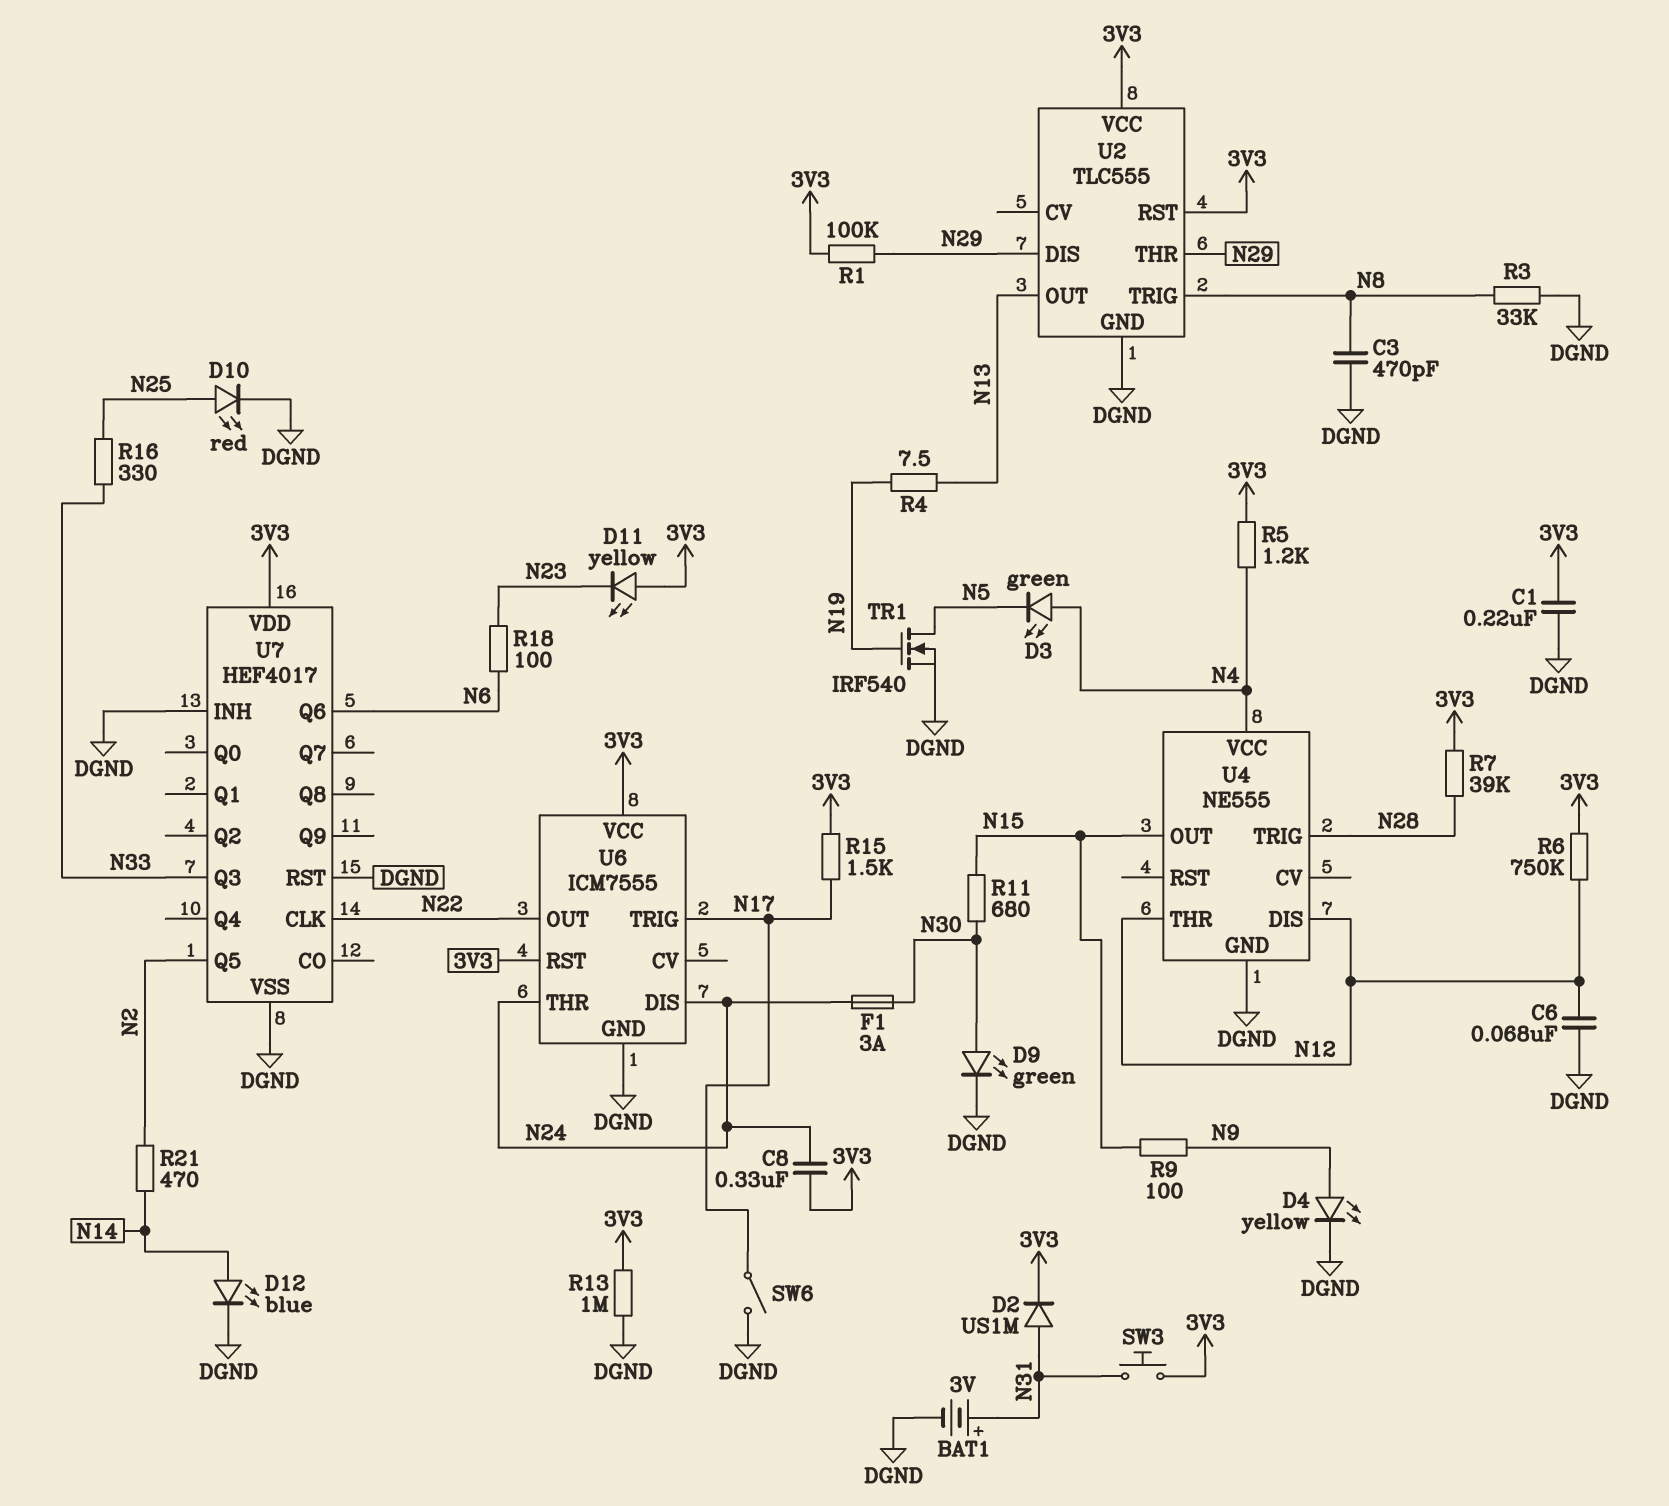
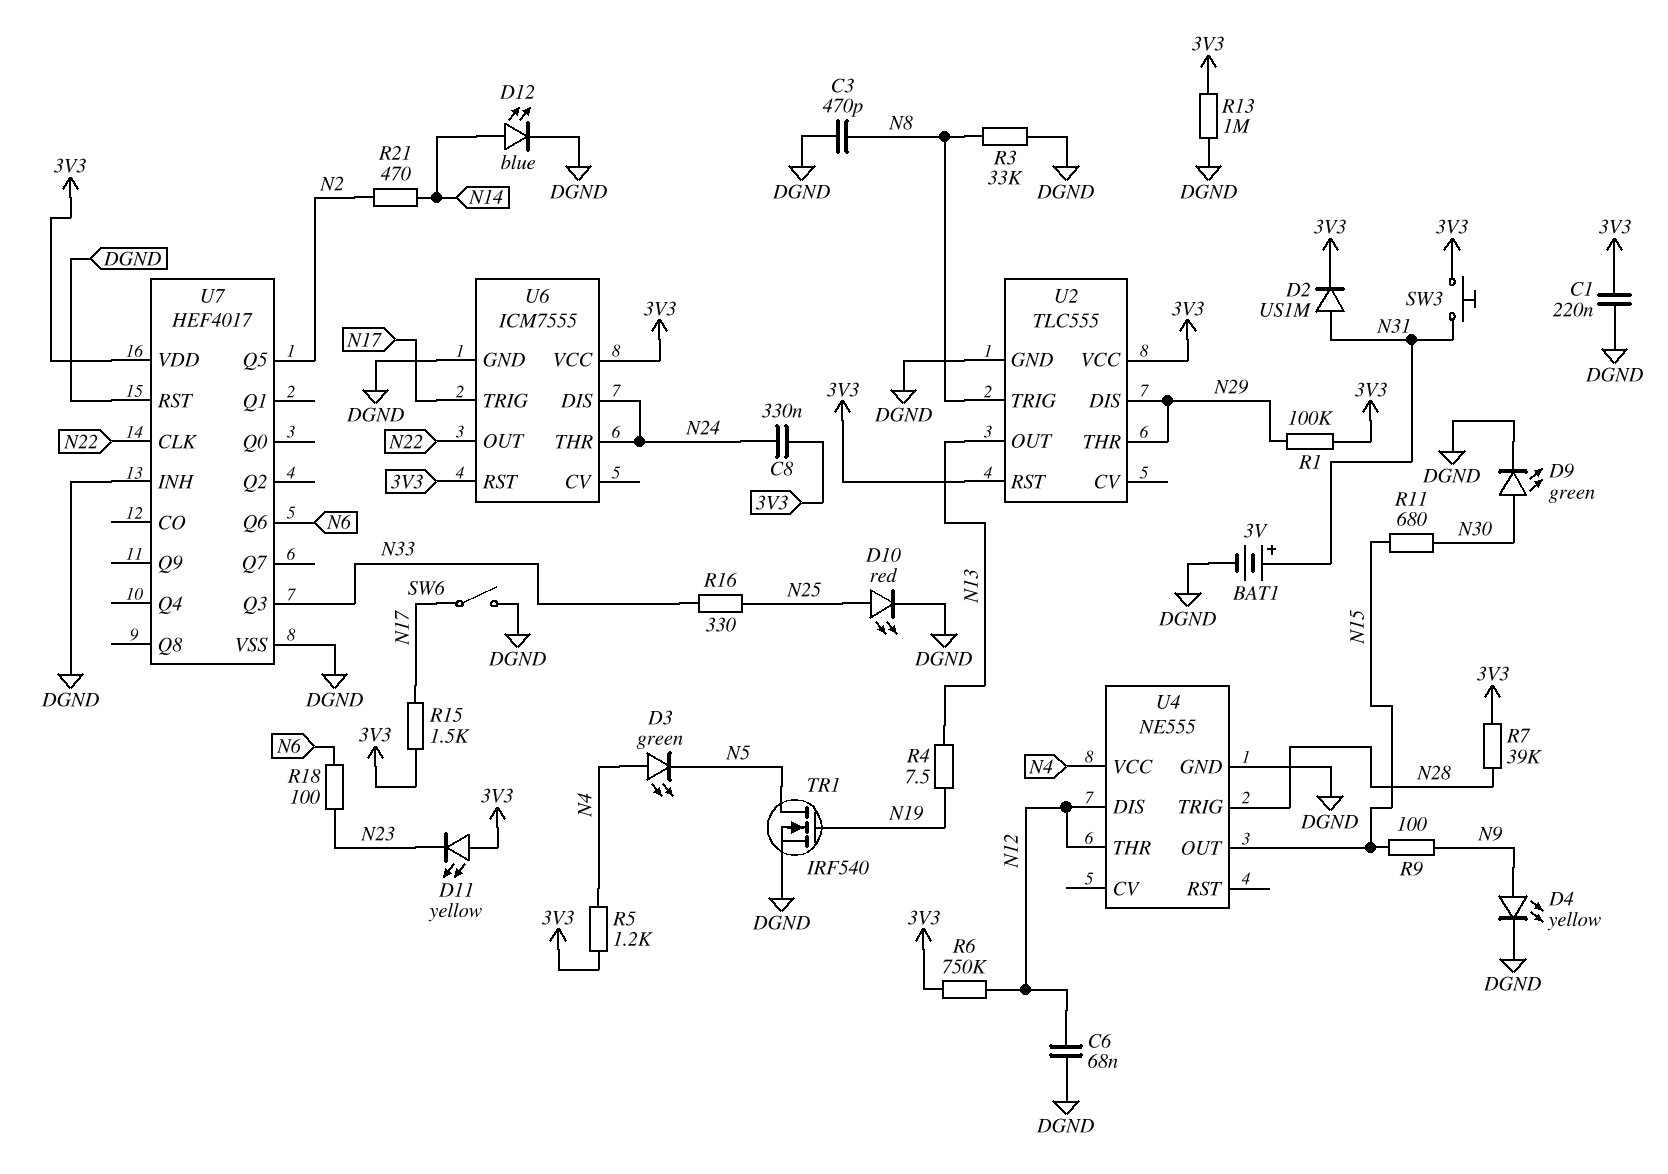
F1: 3A (N24, N30) -> none

